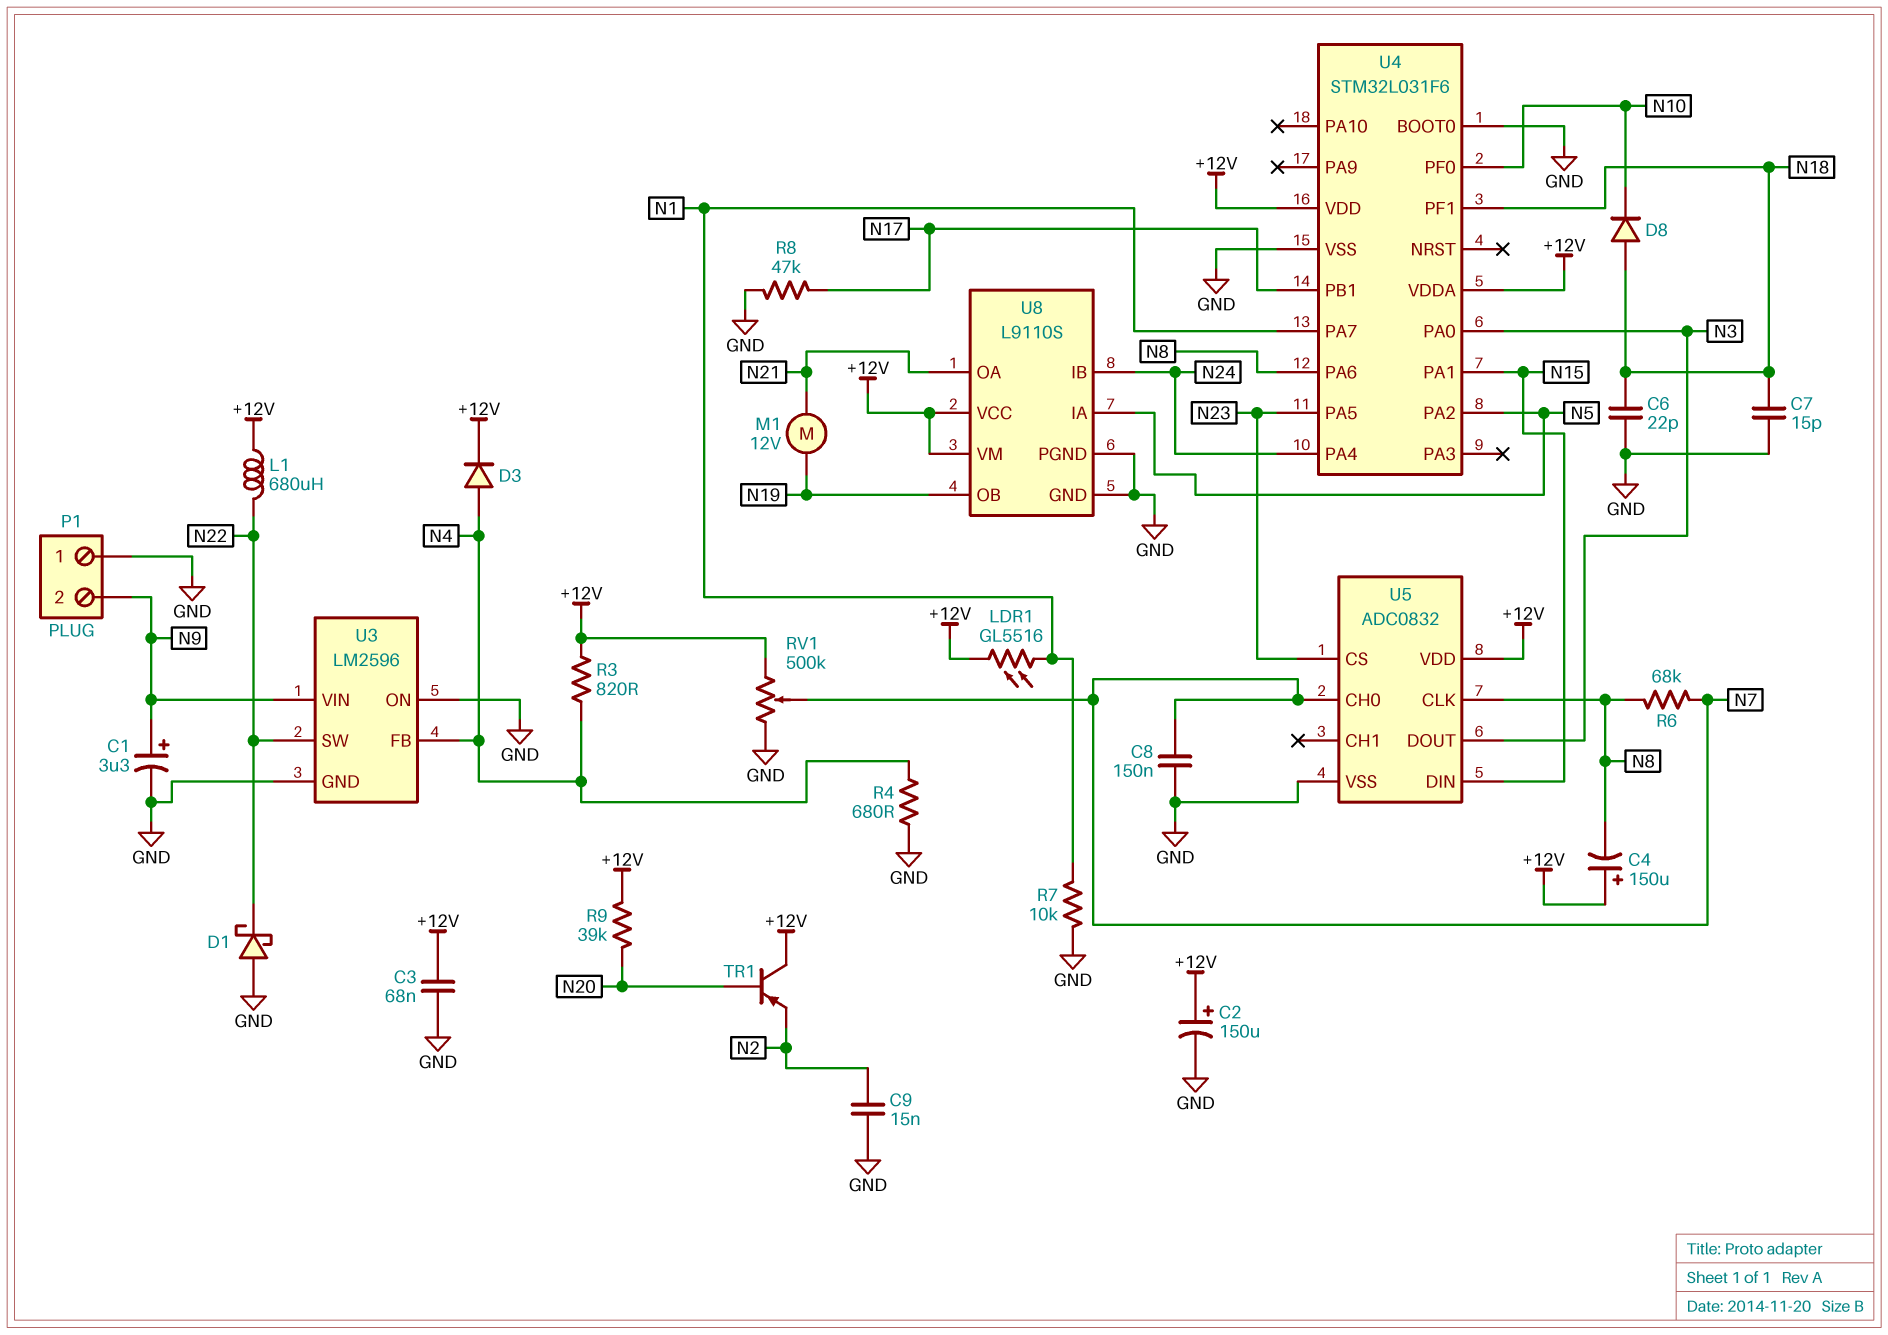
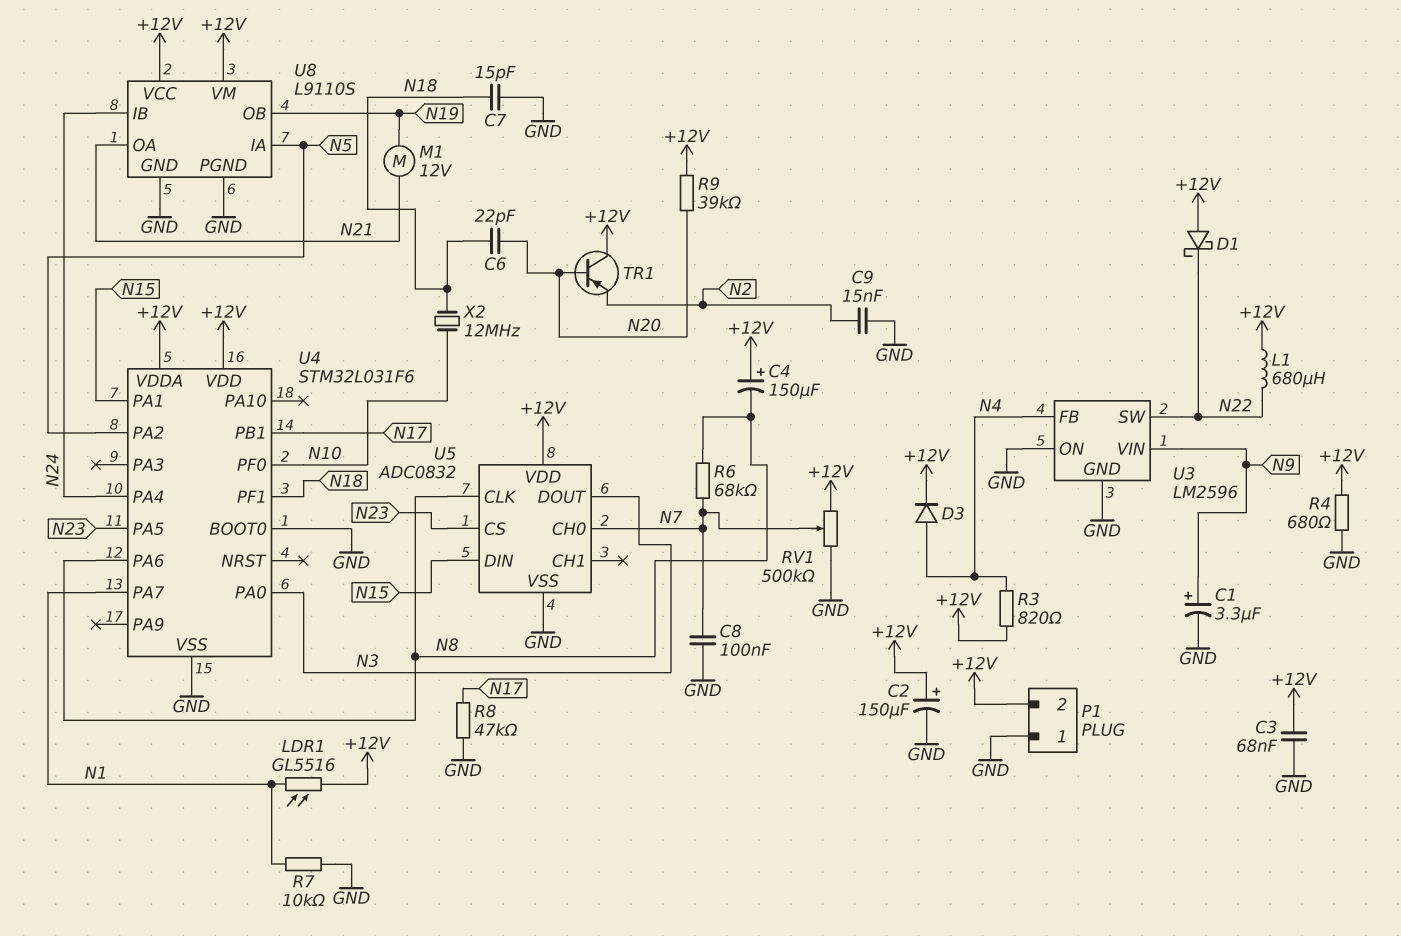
C6: 22pF (GND, N18) -> 22pF (N18, N20)
C8: 150nF (GND, N7) -> 100nF (GND, N7)
D1: schottky (A GND, K N22) -> schottky (A +12V, K N22)
D8: diode (A N18, K N10) -> none
P1 pin 2: N9 -> +12V
R4: 680 (GND, N4) -> 680 (+12V, GND)
X2: none -> 12MHz (N10, N18)

